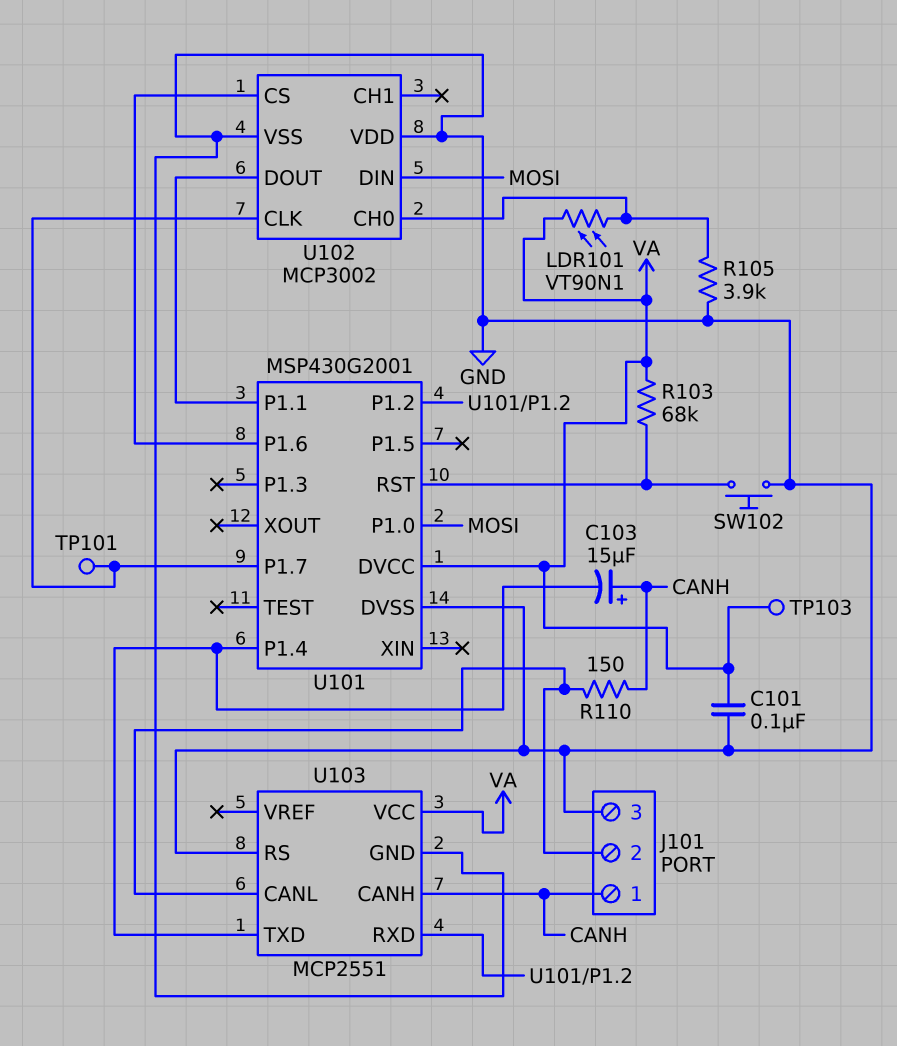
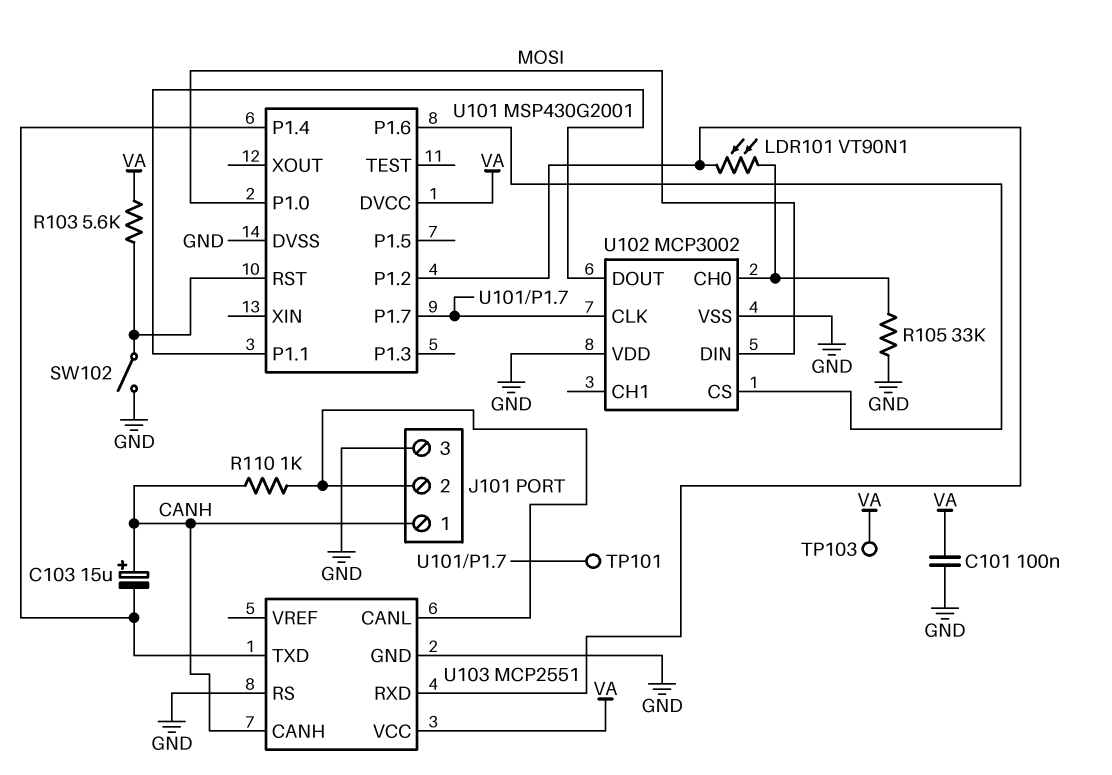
LDR101: VT90N1 (U102/CH0, VA) -> VT90N1 (U101/P1.2, U102/CH0)
R103: 68k (U101/RST, VA) -> 5.6k (U101/RST, VA)
R105: 3.9k (GND, U102/CH0) -> 33k (GND, U102/CH0)
R110: 150 (CANH, J101/2) -> 1k (CANH, J101/2)
SW102: button (GND, U101/RST) -> switch (GND, U101/RST)

